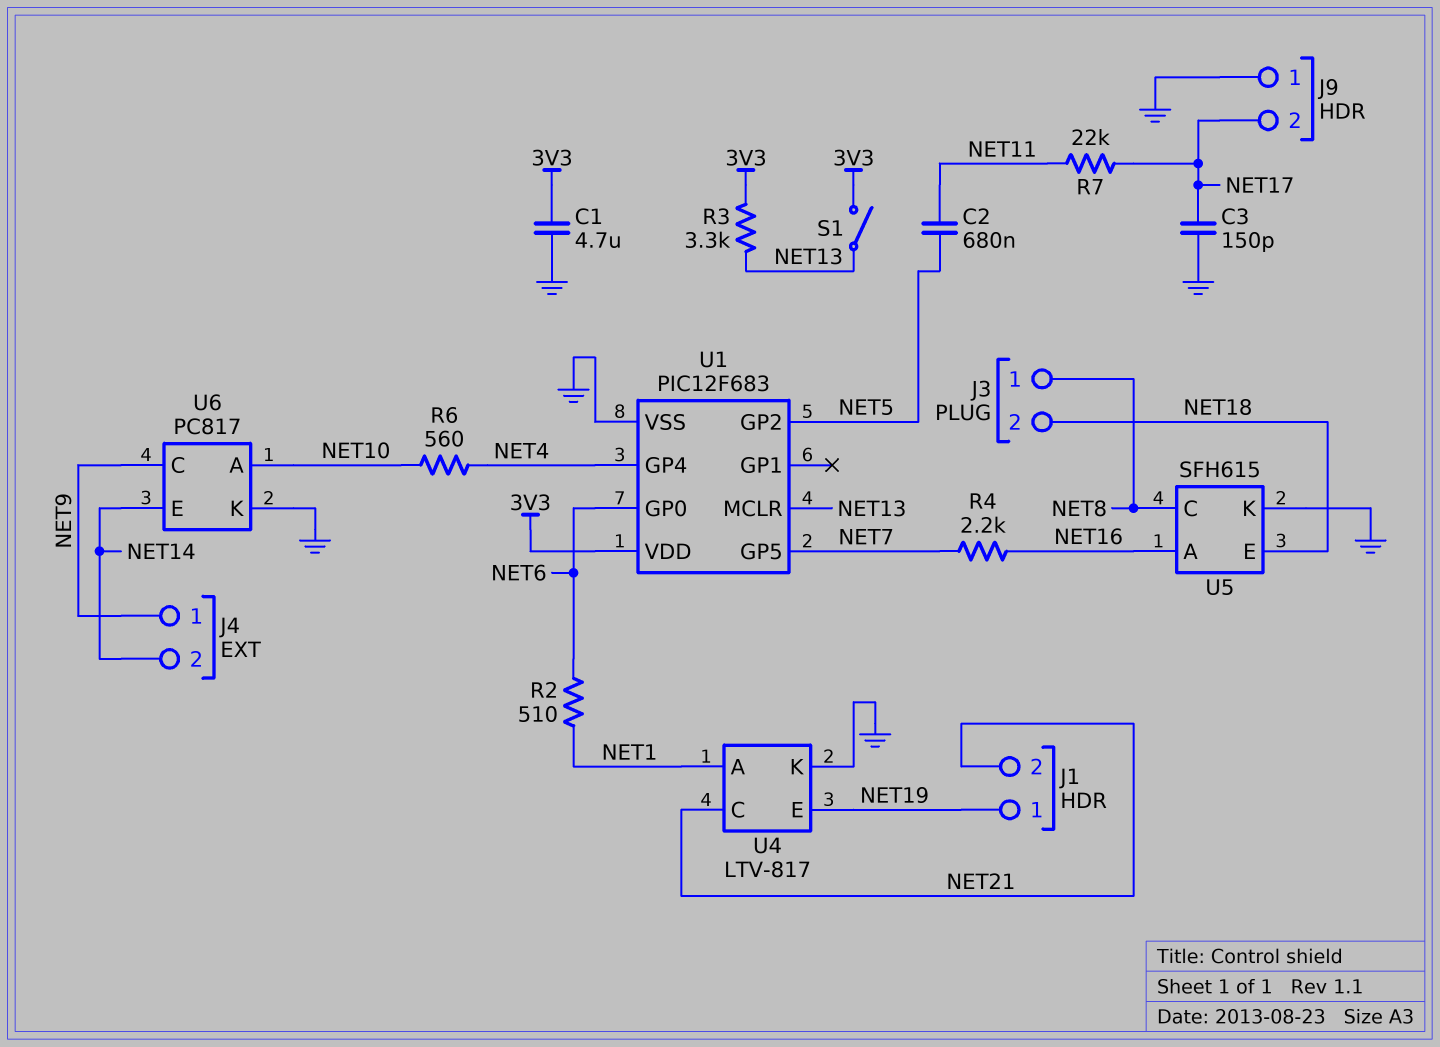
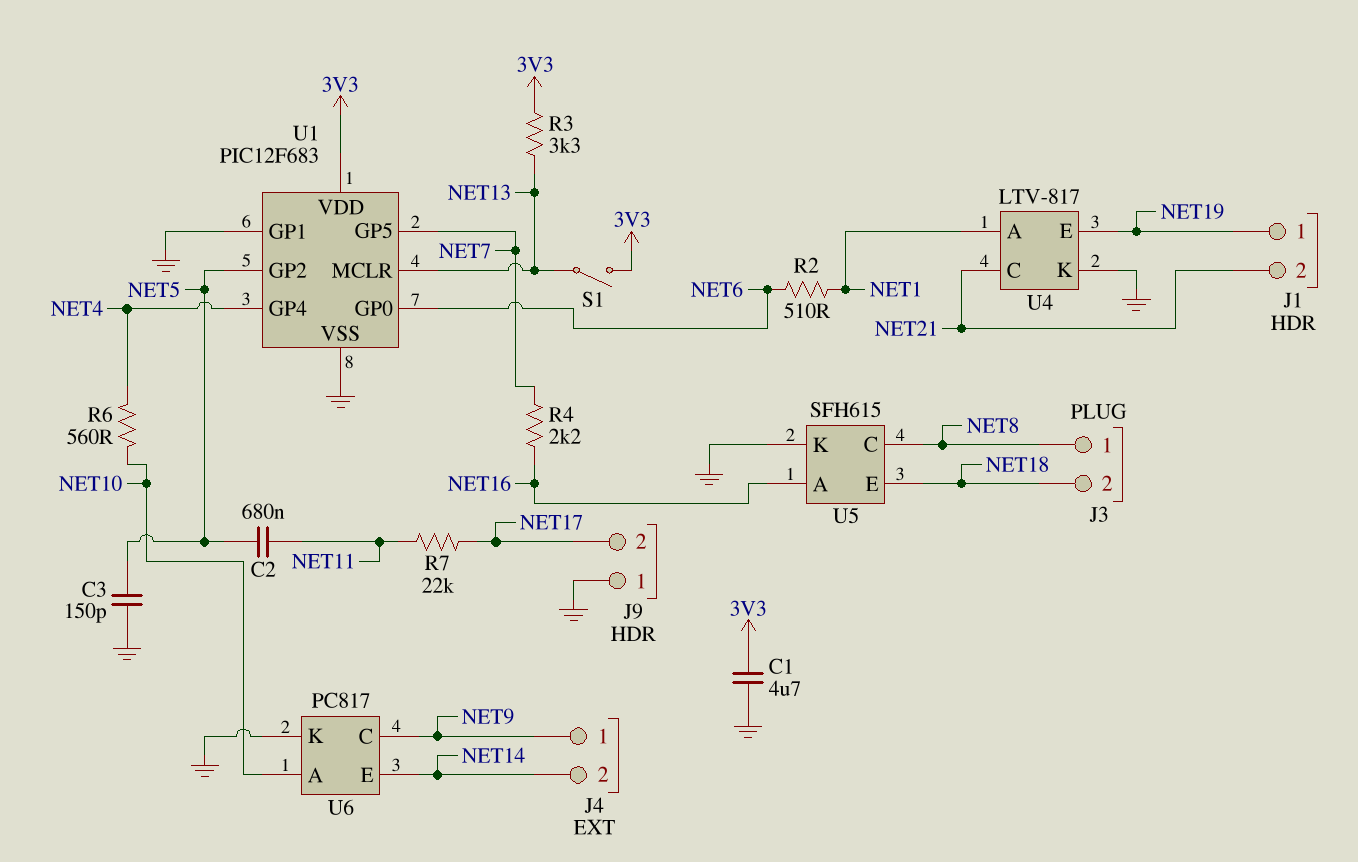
C3: 150pF (GND, NET17) -> 150pF (GND, NET5)
U1 pin GP1: none -> GND

